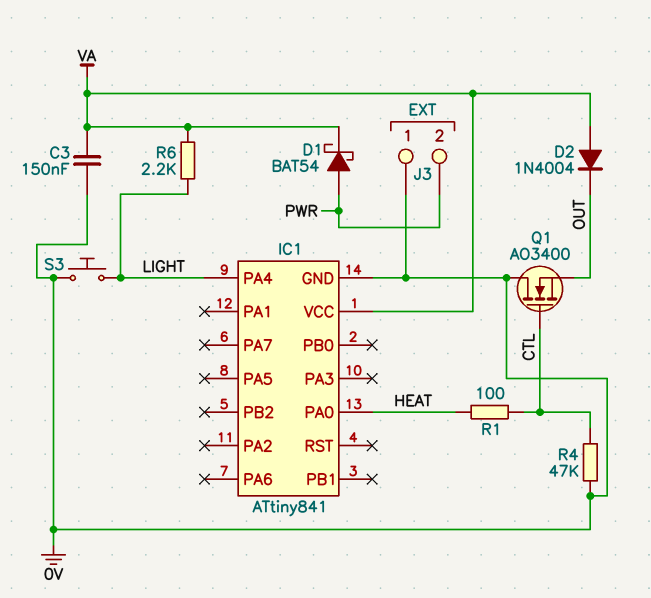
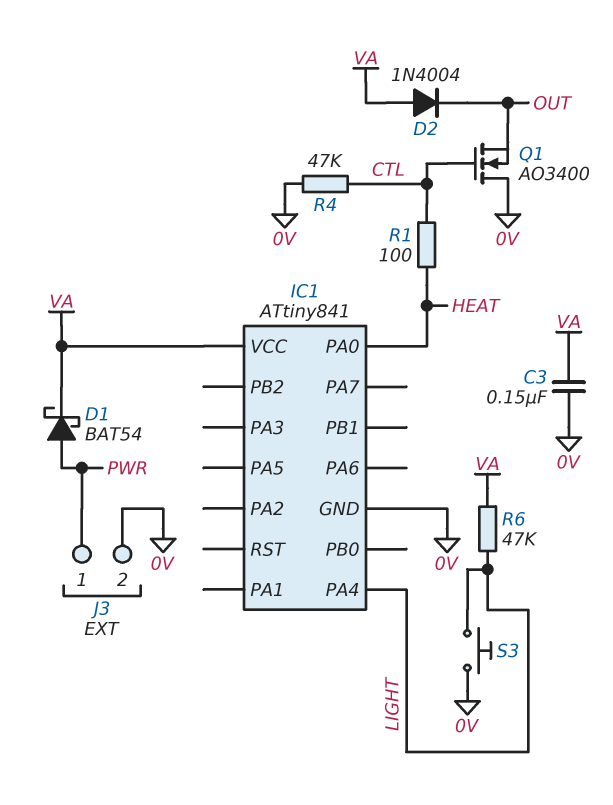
J3 pin 1: 0V -> PWR
J3 pin 2: PWR -> 0V
R6: 2.2k (LIGHT, VA) -> 47k (LIGHT, VA)

